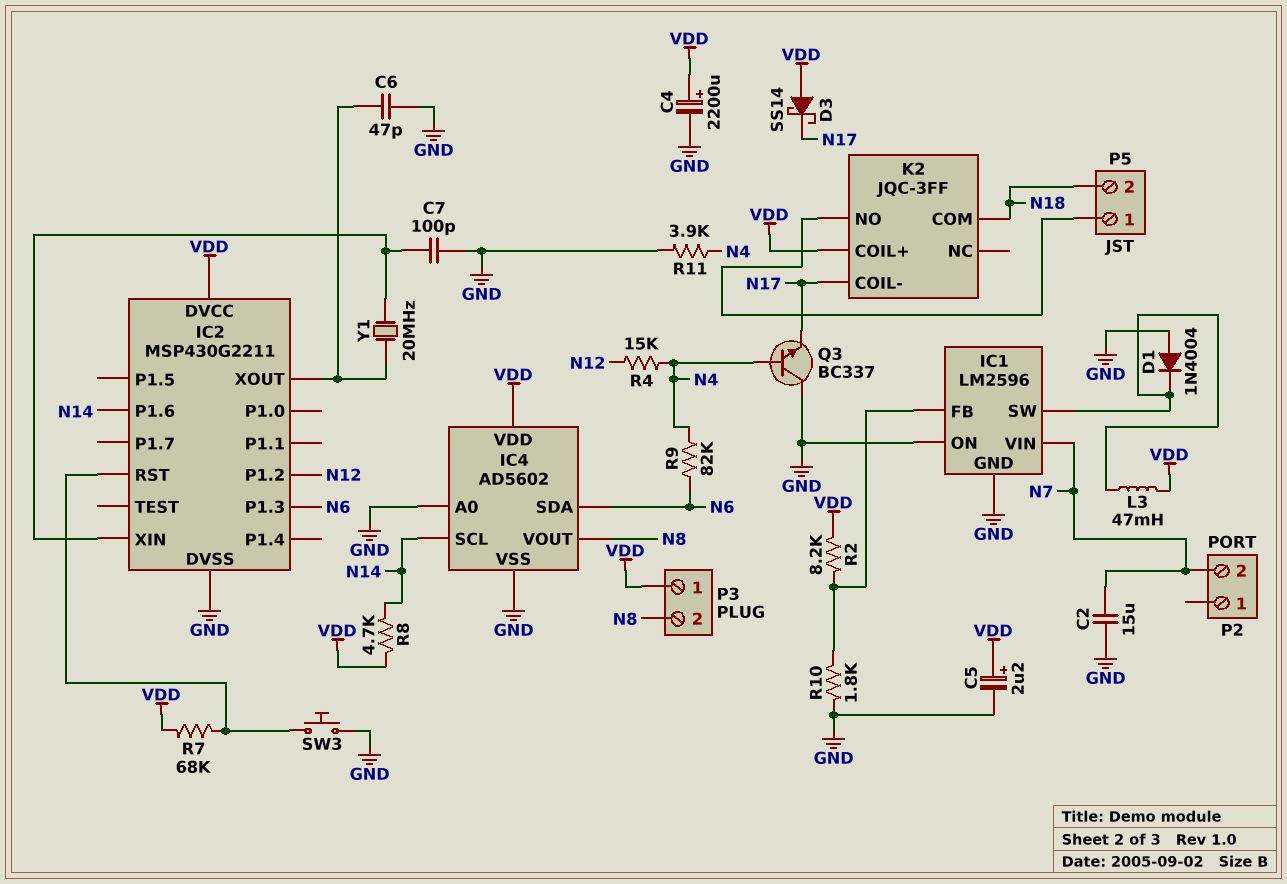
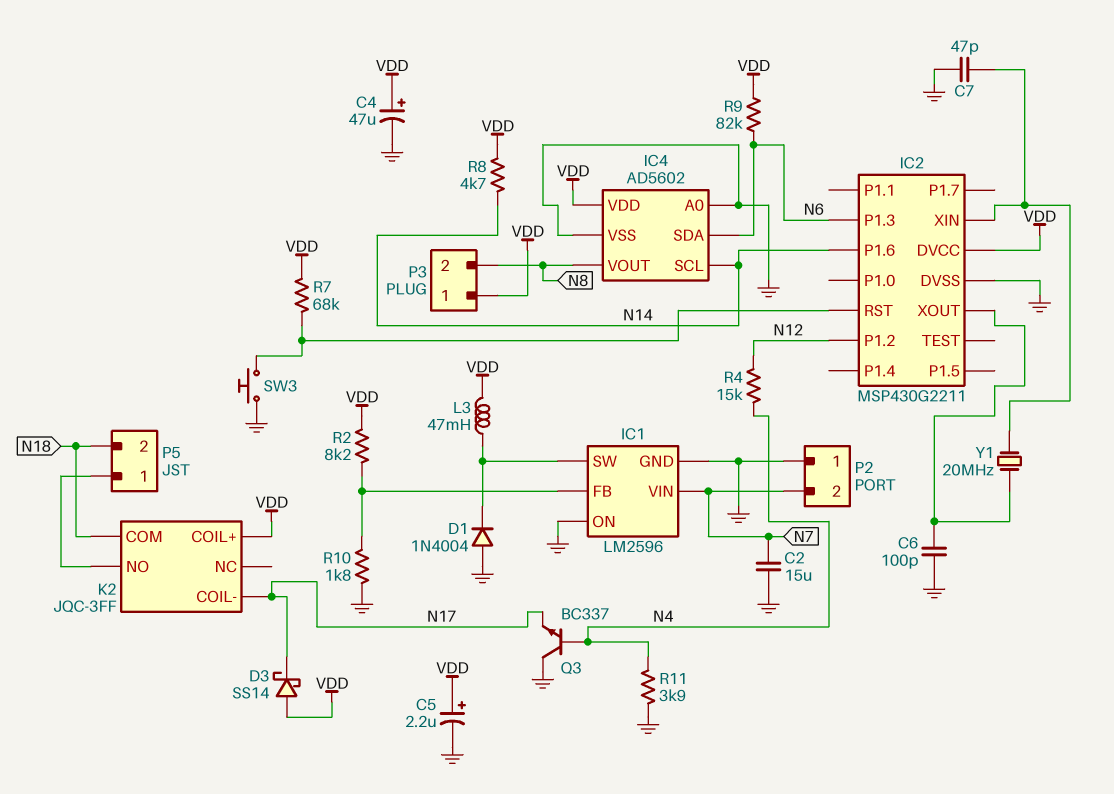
C4: 2200uF (plus VDD, minus GND) -> 47uF (plus VDD, minus GND)
C6: 47pF (GND, IC2/XOUT) -> 100pF (GND, IC2/XOUT)
C7: 100pF (GND, IC2/XIN) -> 47pF (GND, IC2/XIN)
P2 pin 1: none -> GND
R9: 82k (N4, N6) -> 82k (N6, VDD)

